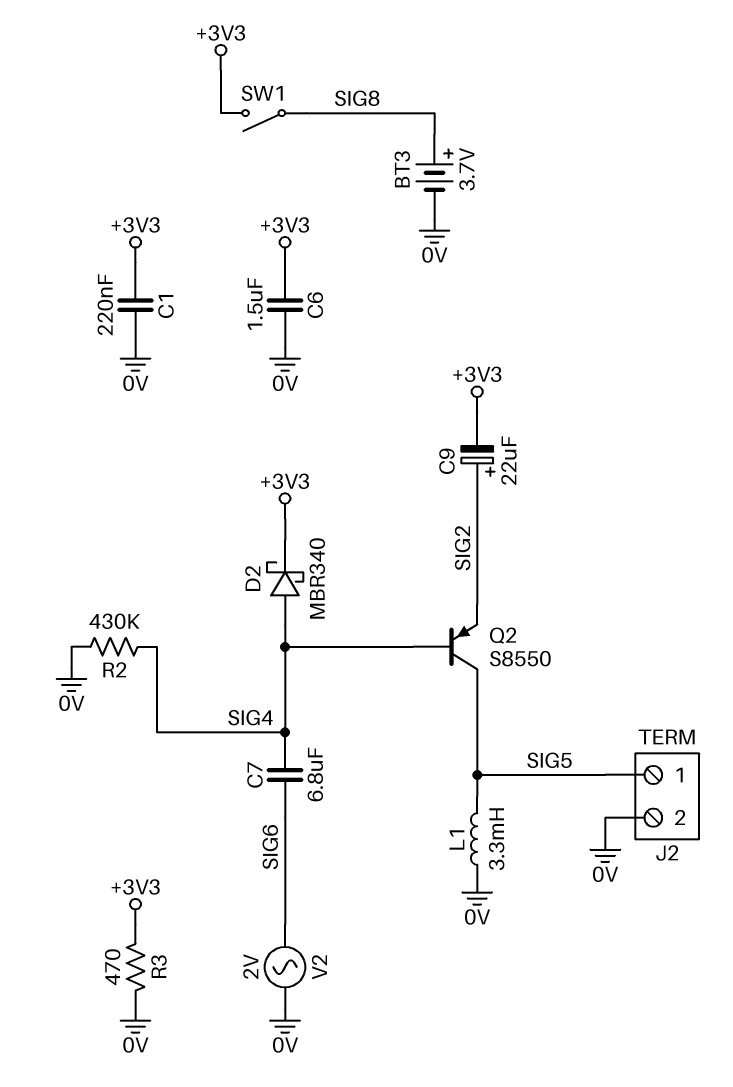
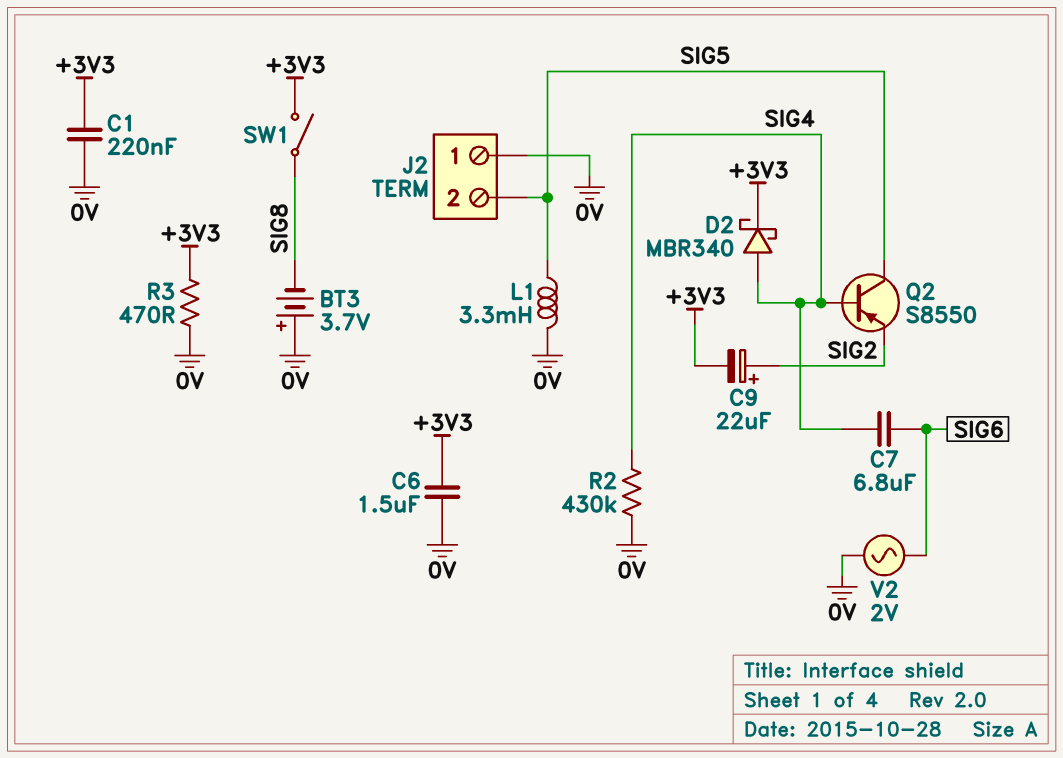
BT3: 3.7V (plus SIG8, minus 0V) -> 3.7V (plus 0V, minus SIG8)
J2 pin 1: SIG5 -> 0V
J2 pin 2: 0V -> SIG5

